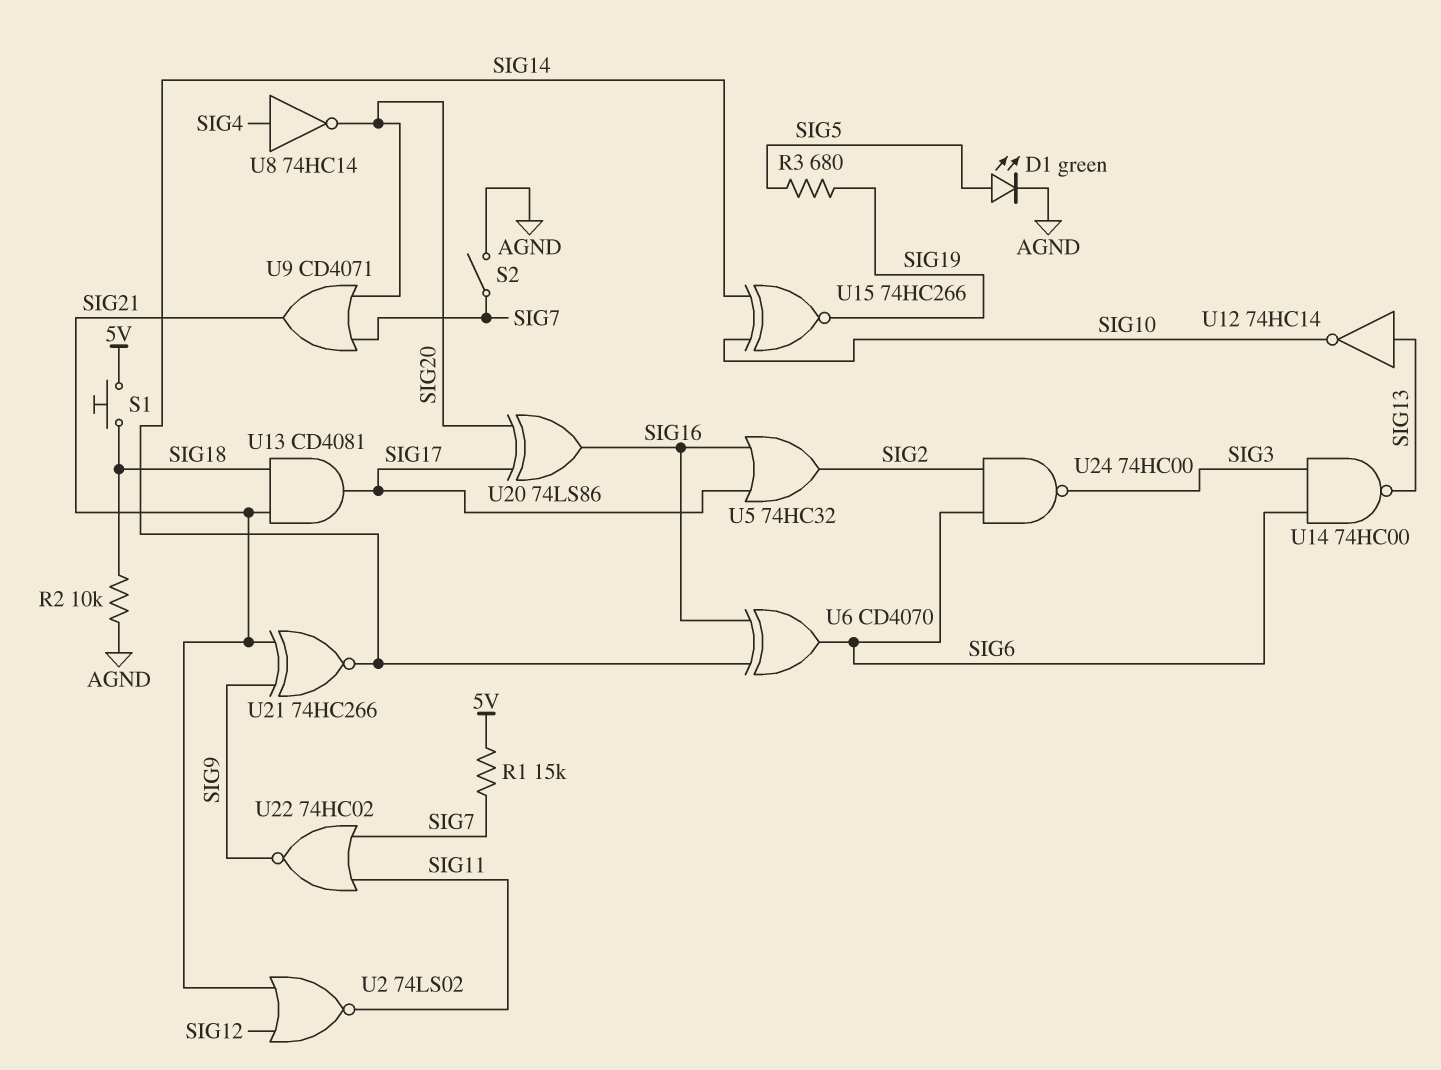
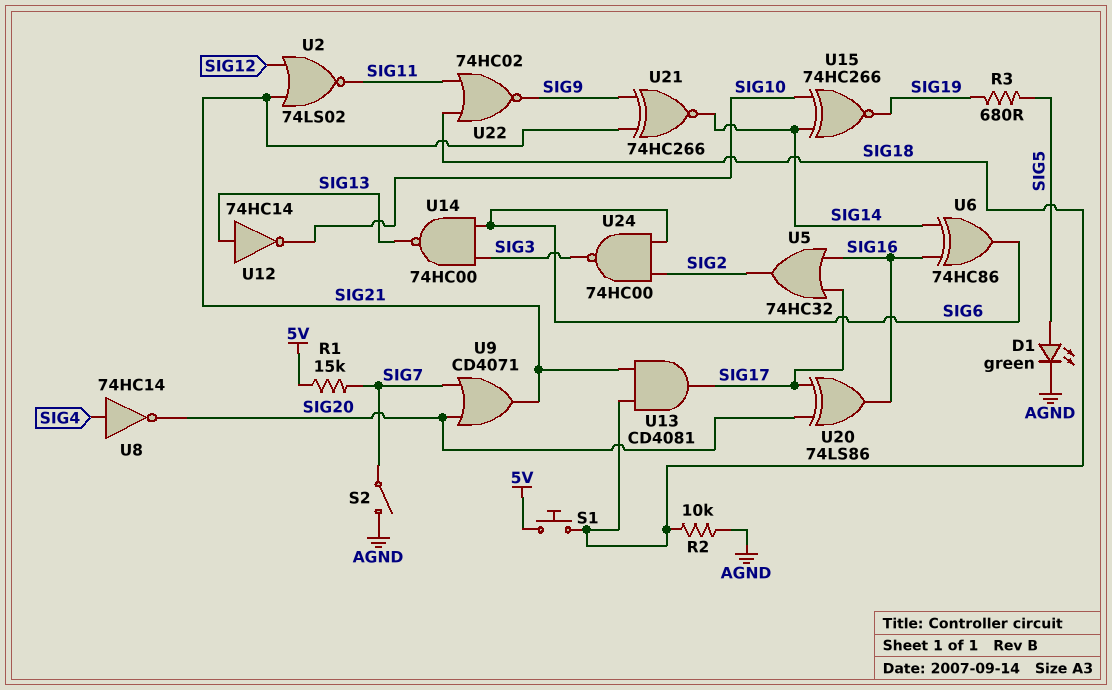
U6: XOR CD4070 (in SIG14, in SIG16, out SIG6) -> XOR 74HC86 (in SIG14, in SIG16, out SIG6)
U22: NOR 74HC02 (in SIG7, in SIG11, out SIG9) -> NOR 74HC02 (in SIG11, in SIG18, out SIG9)

